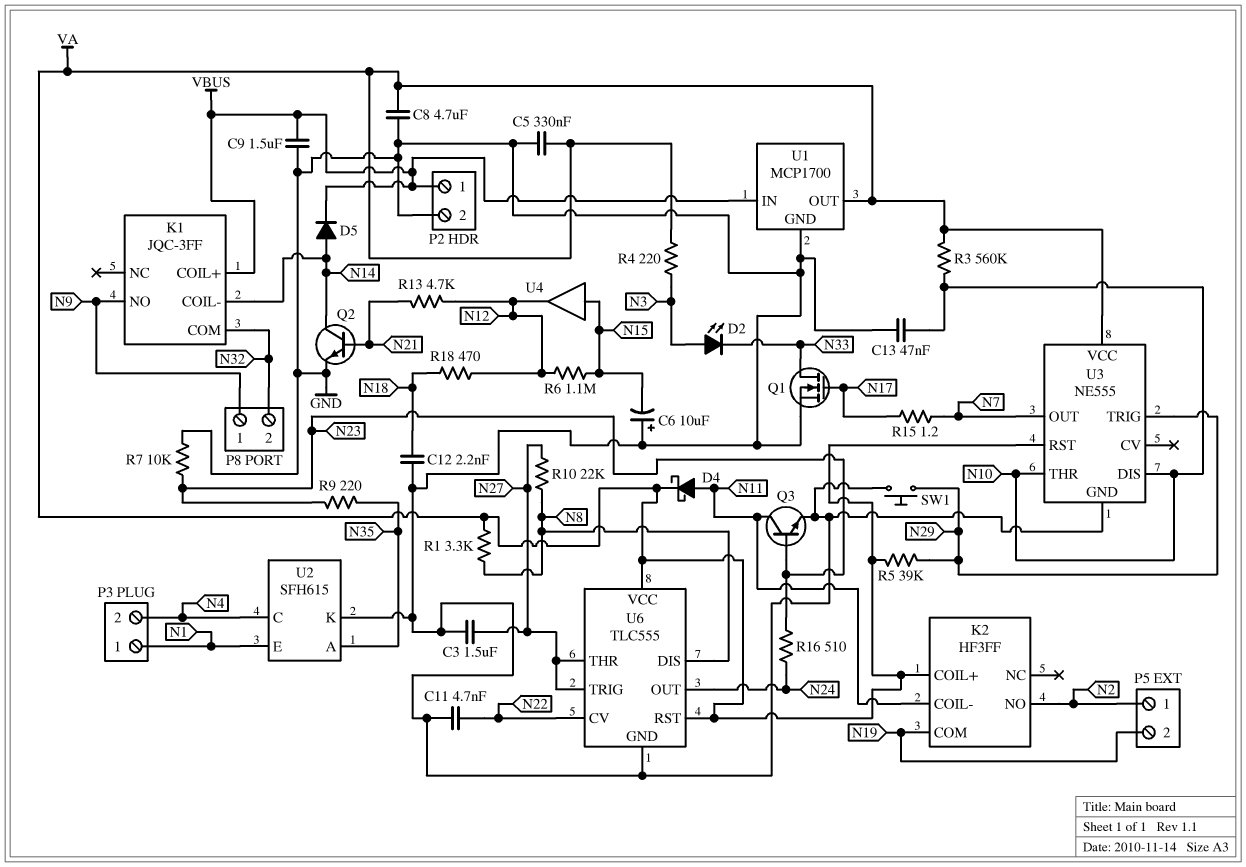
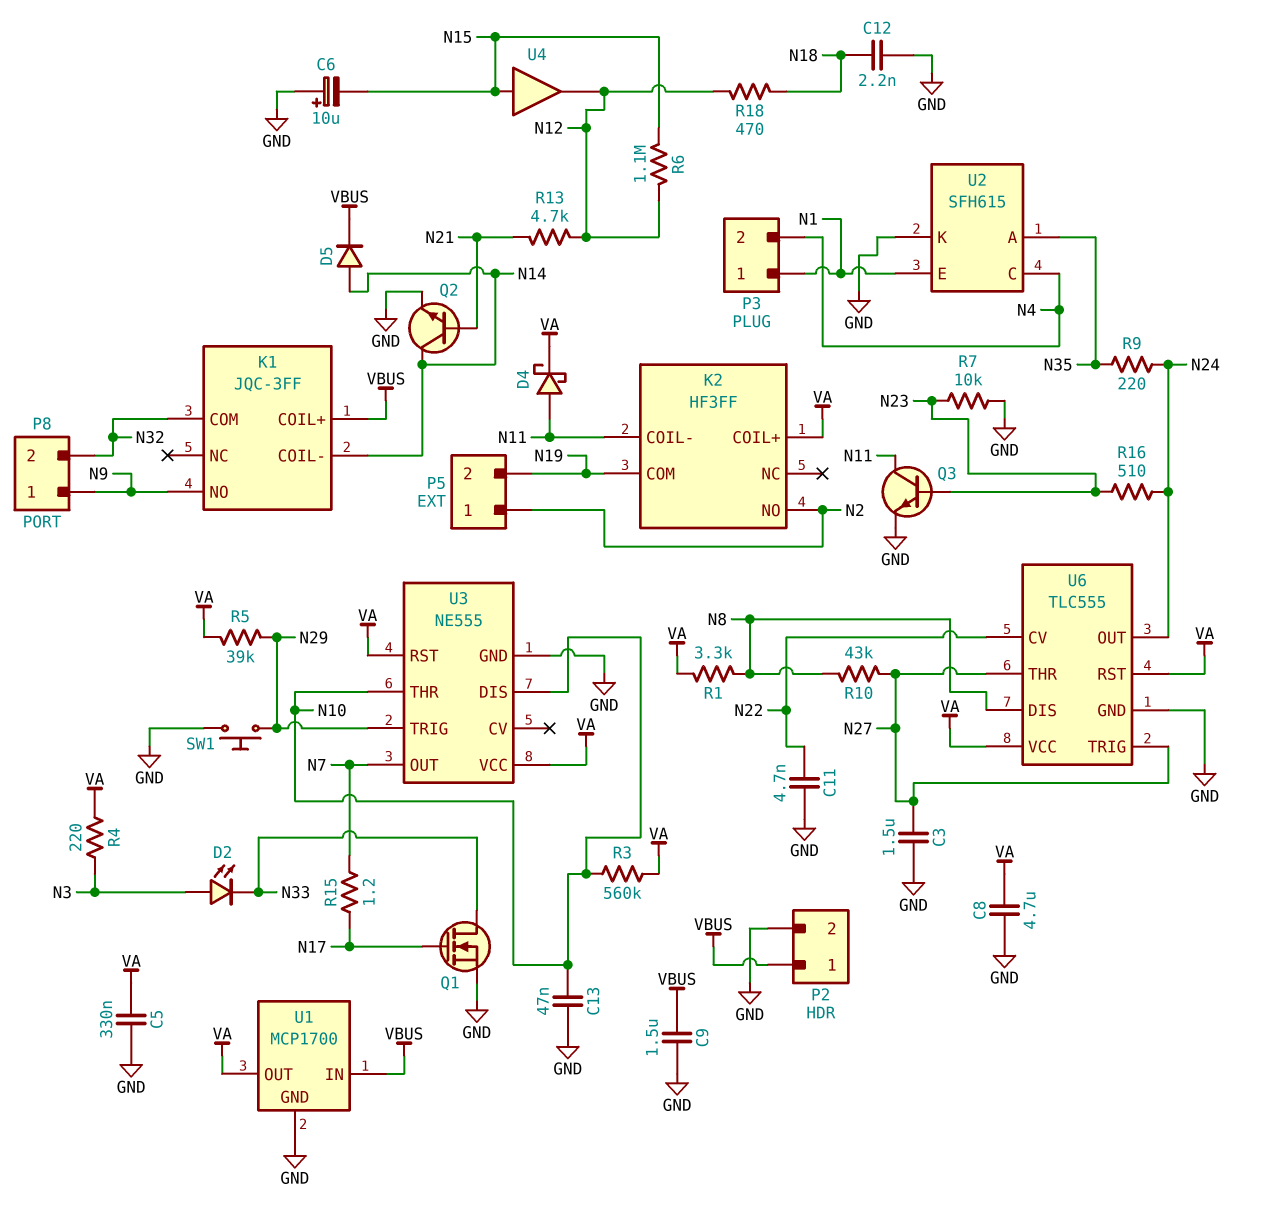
R9: 220 (N23, N35) -> 220 (N24, N35)
R10: 22k (N8, N27) -> 43k (N8, N27)

